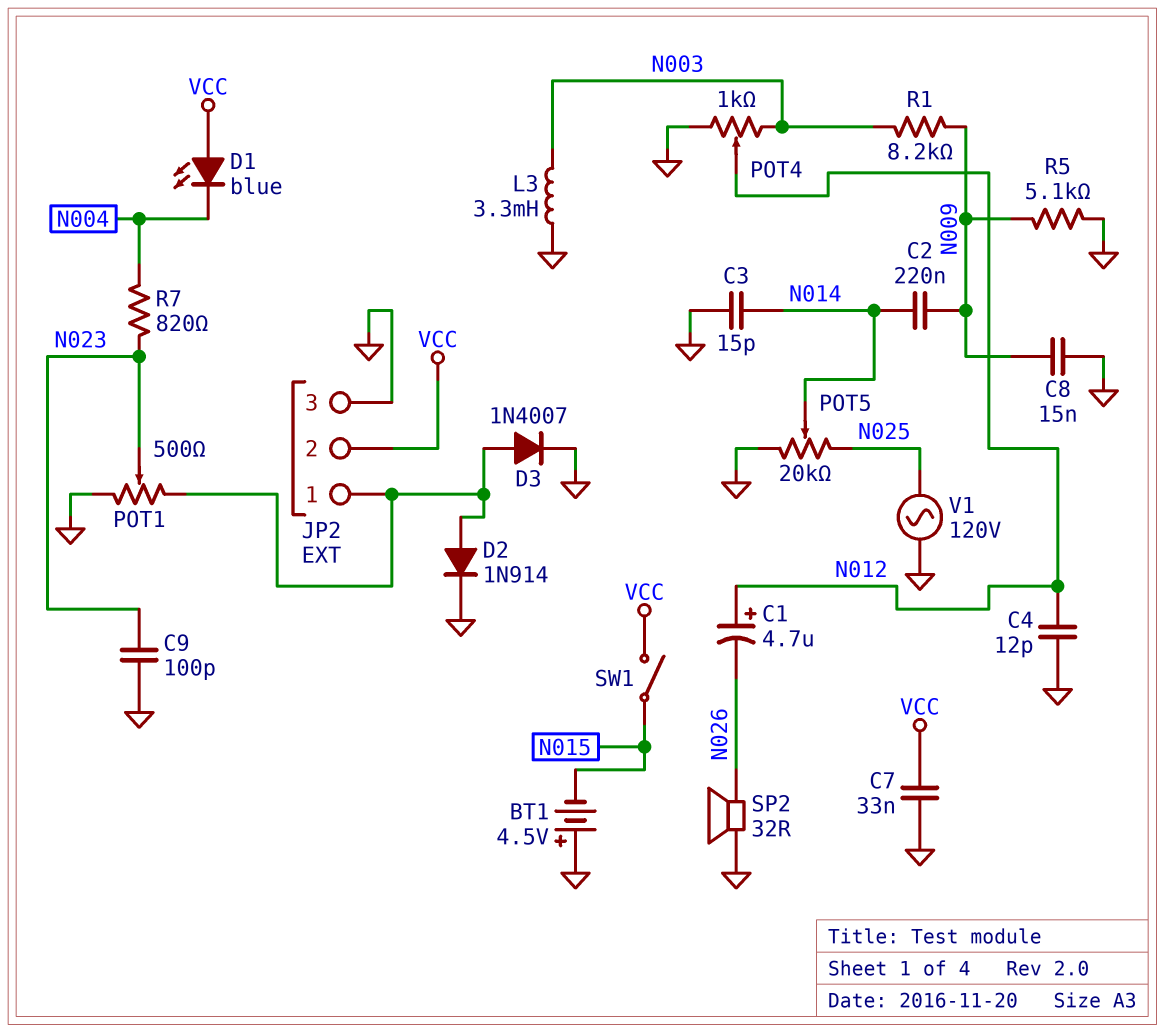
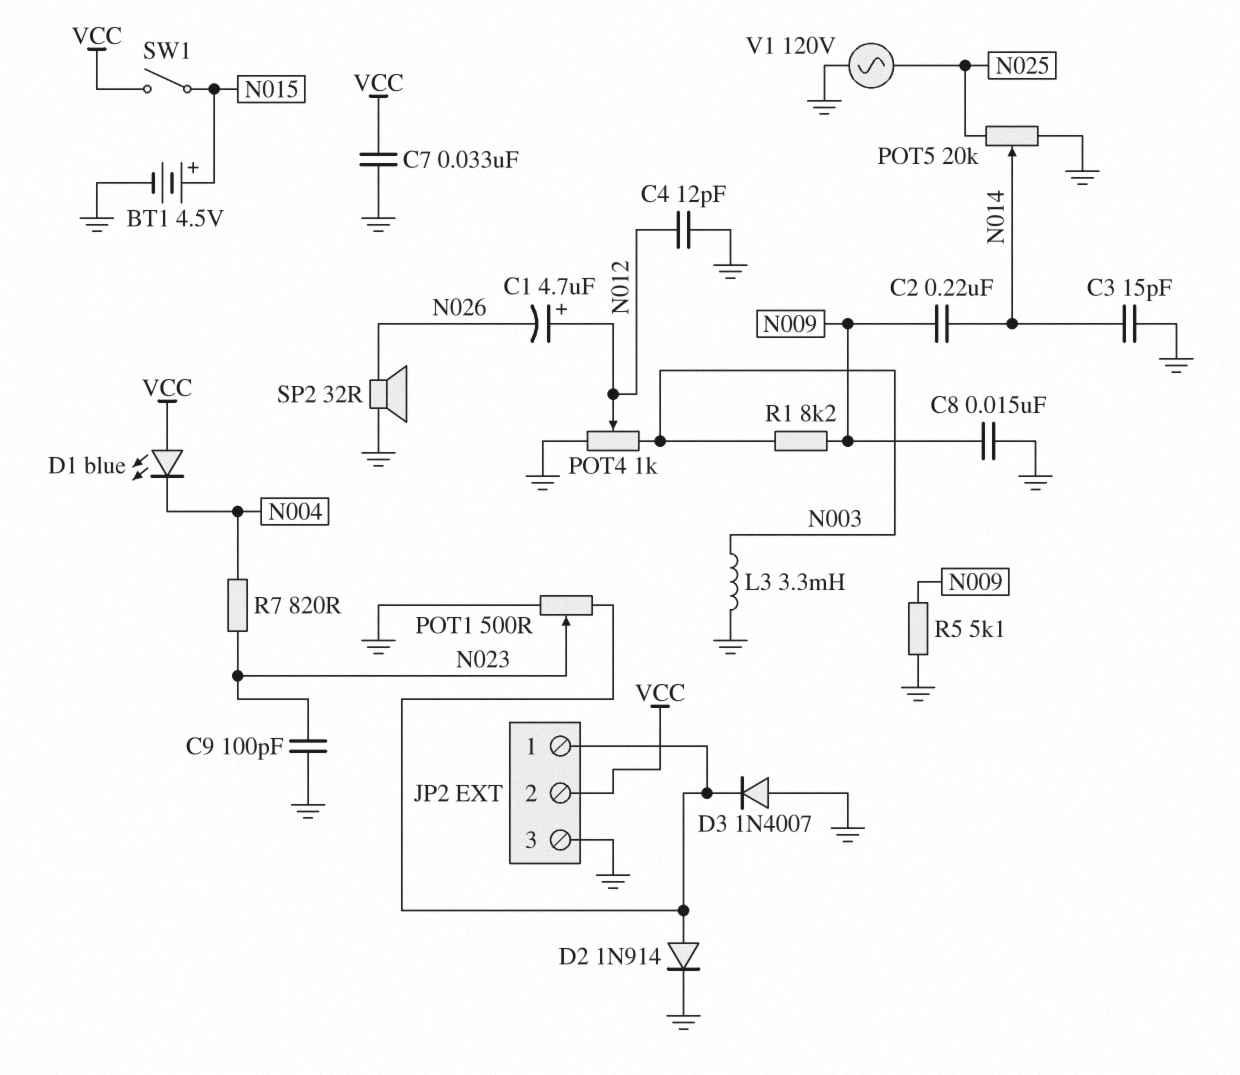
BT1: 4.5V (plus GND, minus N015) -> 4.5V (plus N015, minus GND)
D3: diode 1N4007 (A JP2/1, K GND) -> diode 1N4007 (A GND, K JP2/1)

